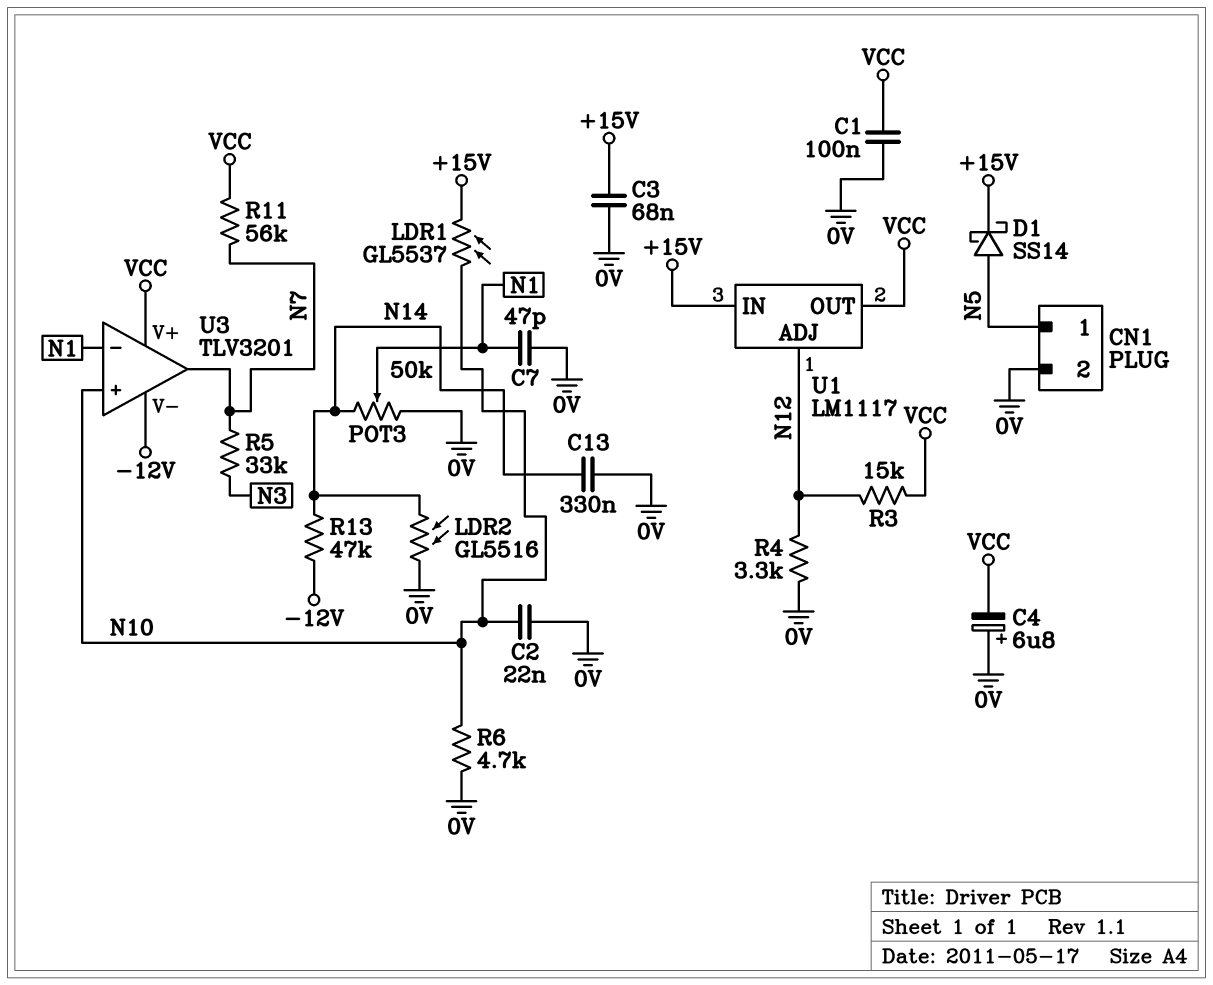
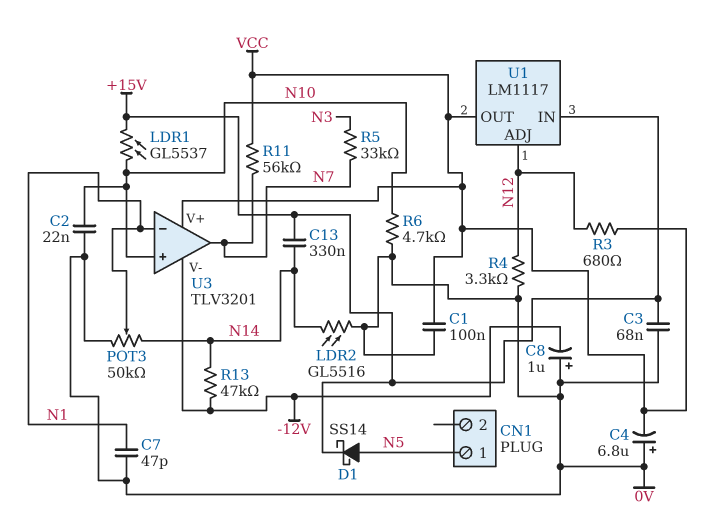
C8: none -> 1uF (plus 0V, minus -12V)
C13: 330nF (0V, N14) -> 330nF (+15V, N14)
CN1 pin 2: 0V -> none
R3: 15k (N12, VCC) -> 680 (N12, VCC)

